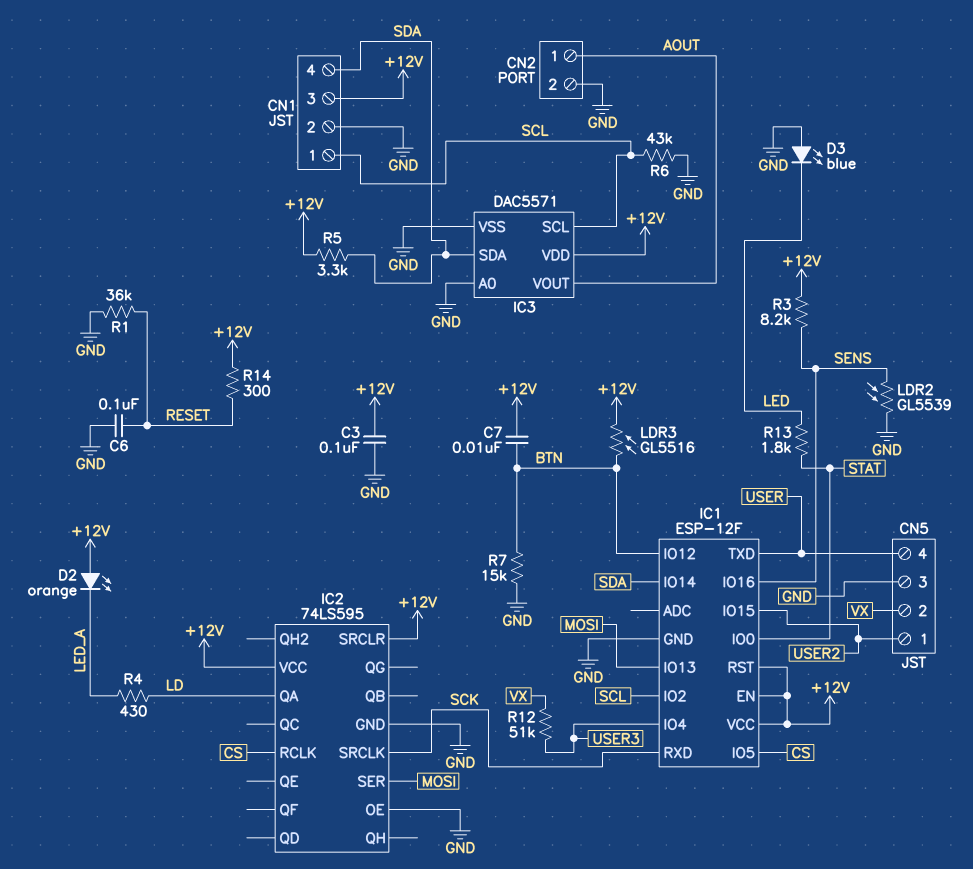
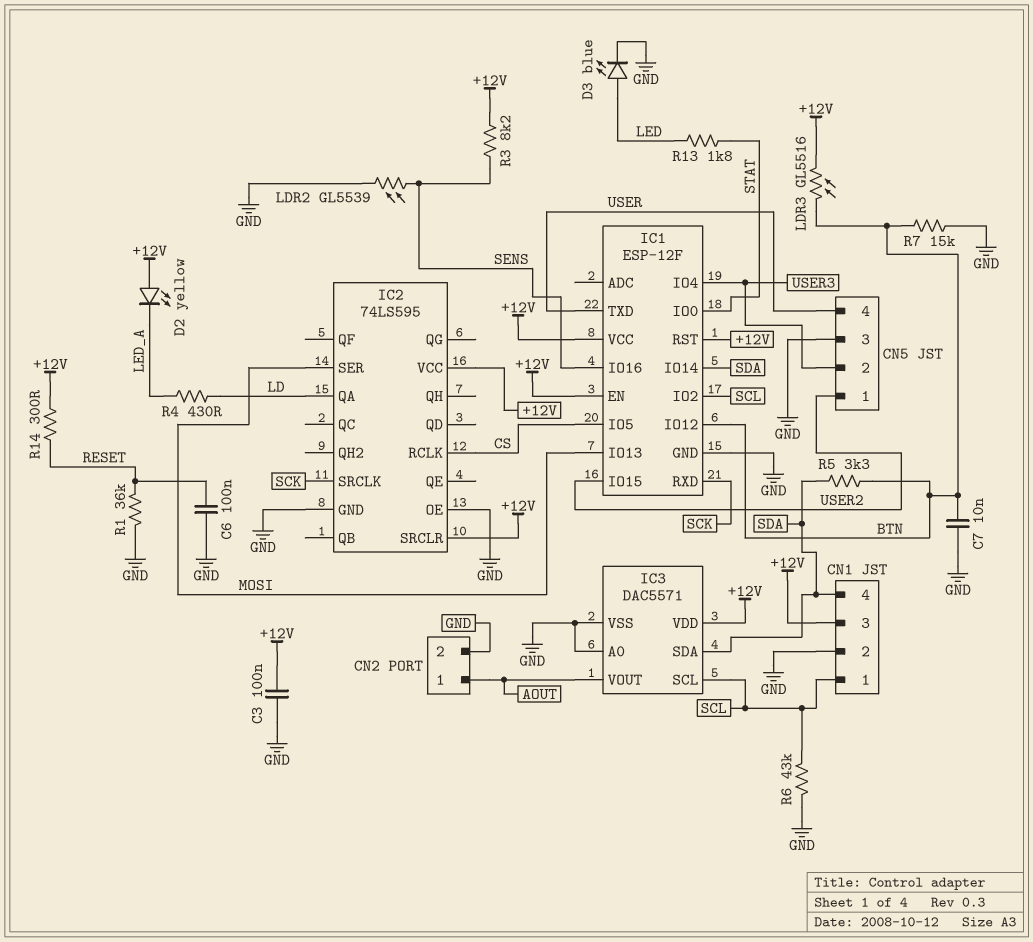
C7: 10nF (+12V, BTN) -> 10nF (BTN, GND)
CN5 pin 2: VX -> USER3
D2: LED orange (A +12V, K LED_A) -> LED yellow (A +12V, K LED_A)
D3: LED blue (A GND, K LED) -> LED blue (A LED, K GND)
R5: 3.3k (+12V, SDA) -> 3.3k (BTN, SDA)
R12: 51k (USER3, VX) -> none

